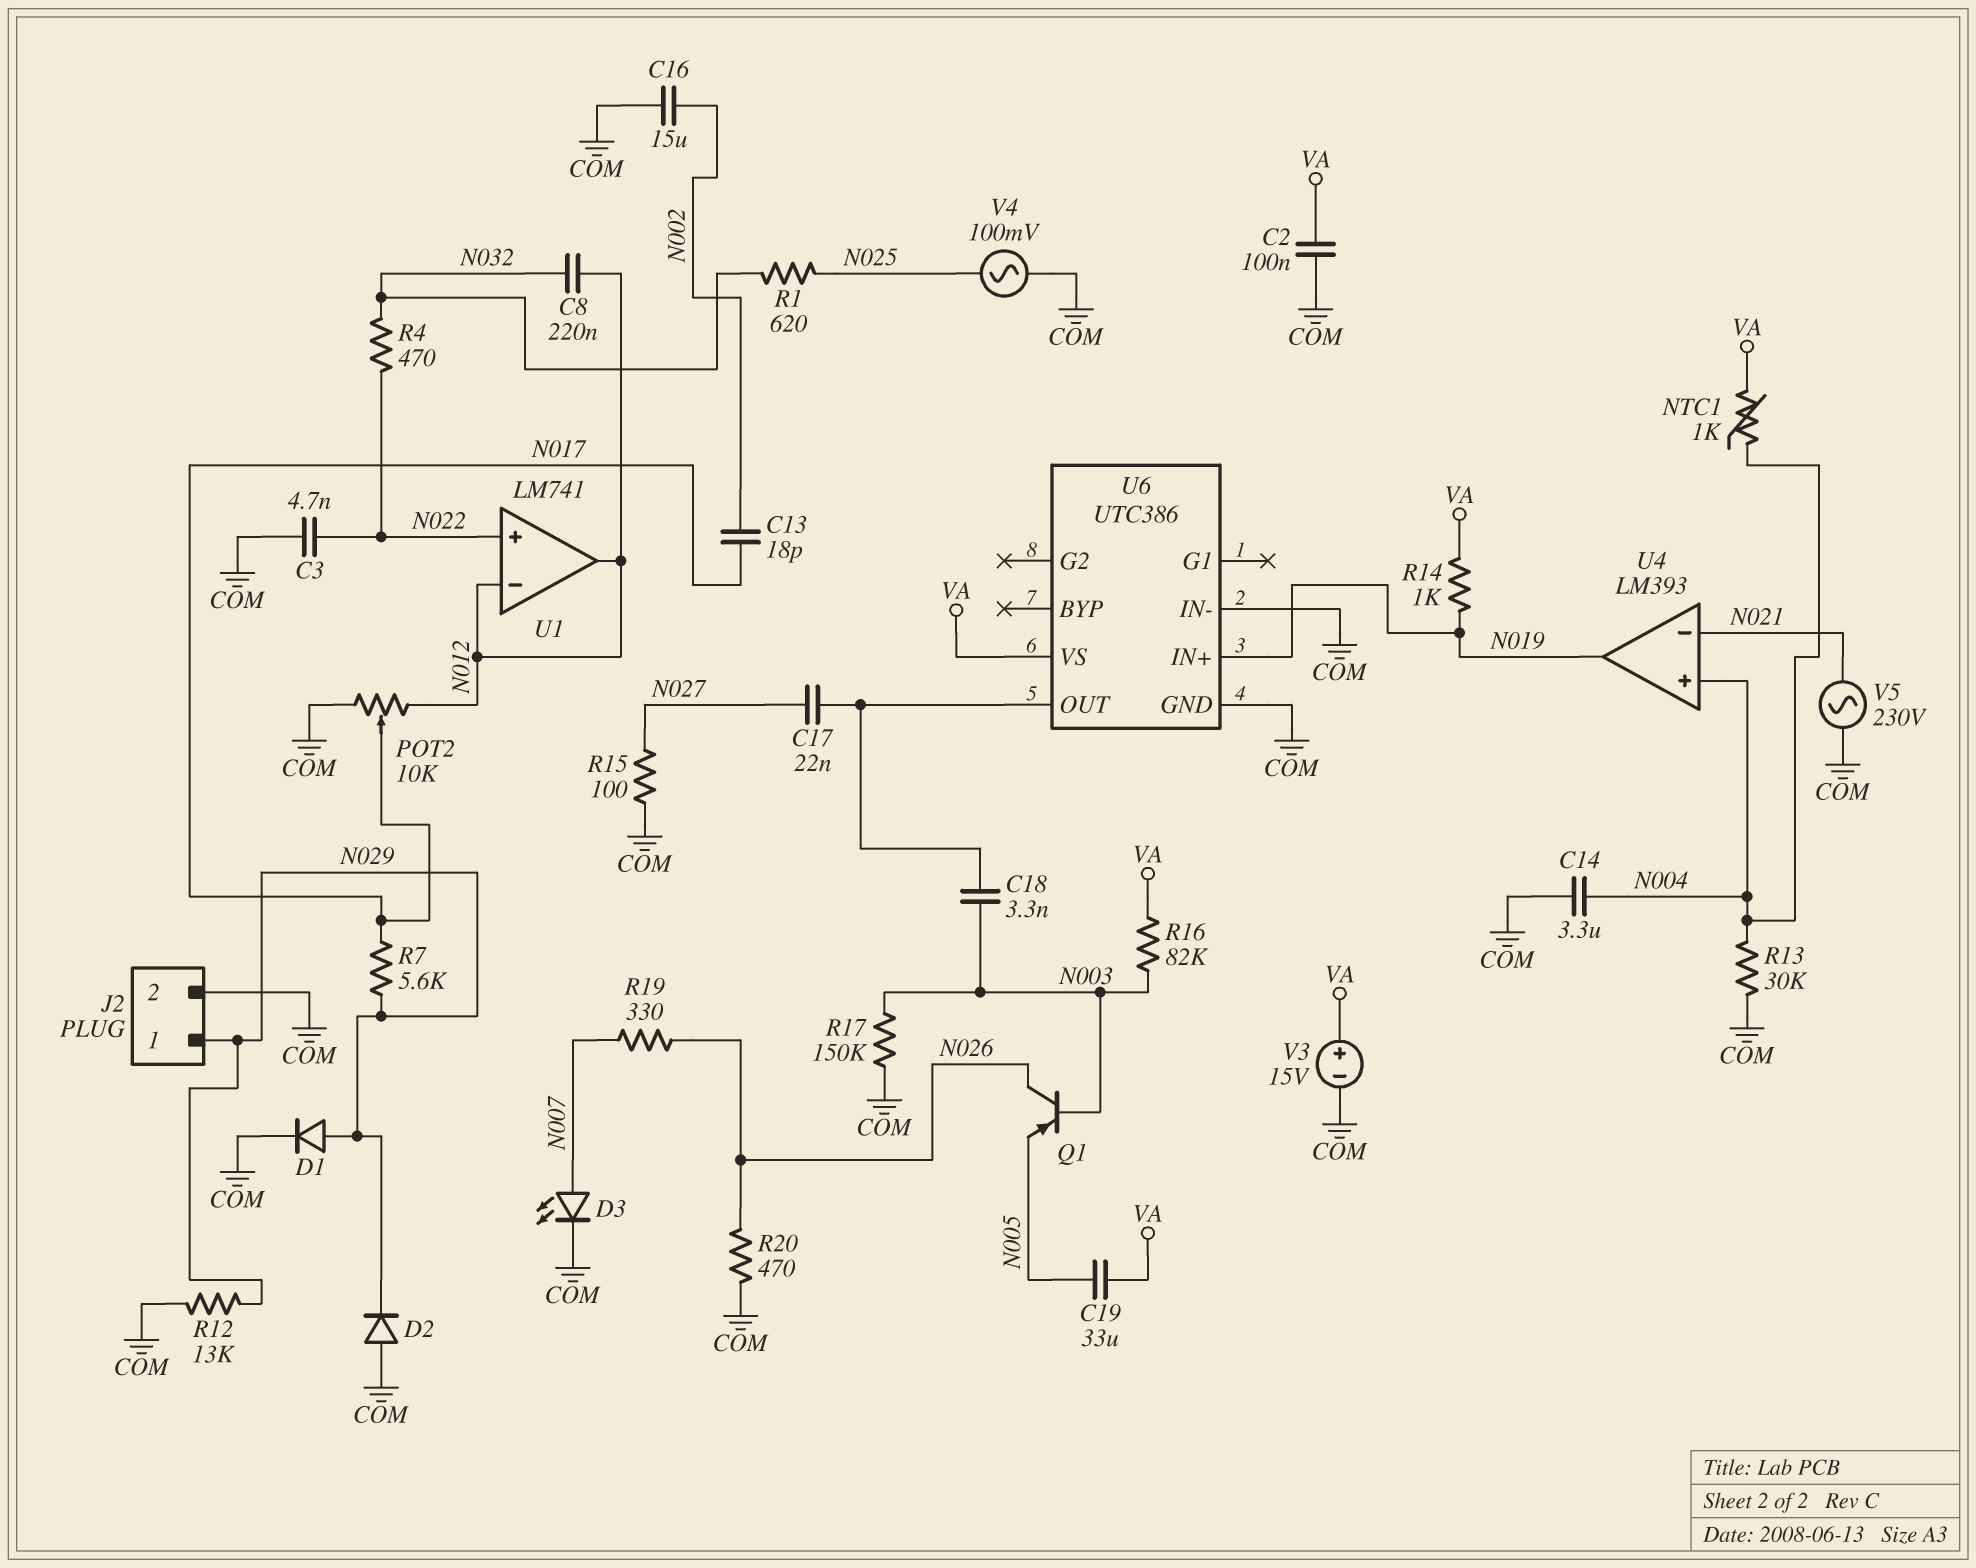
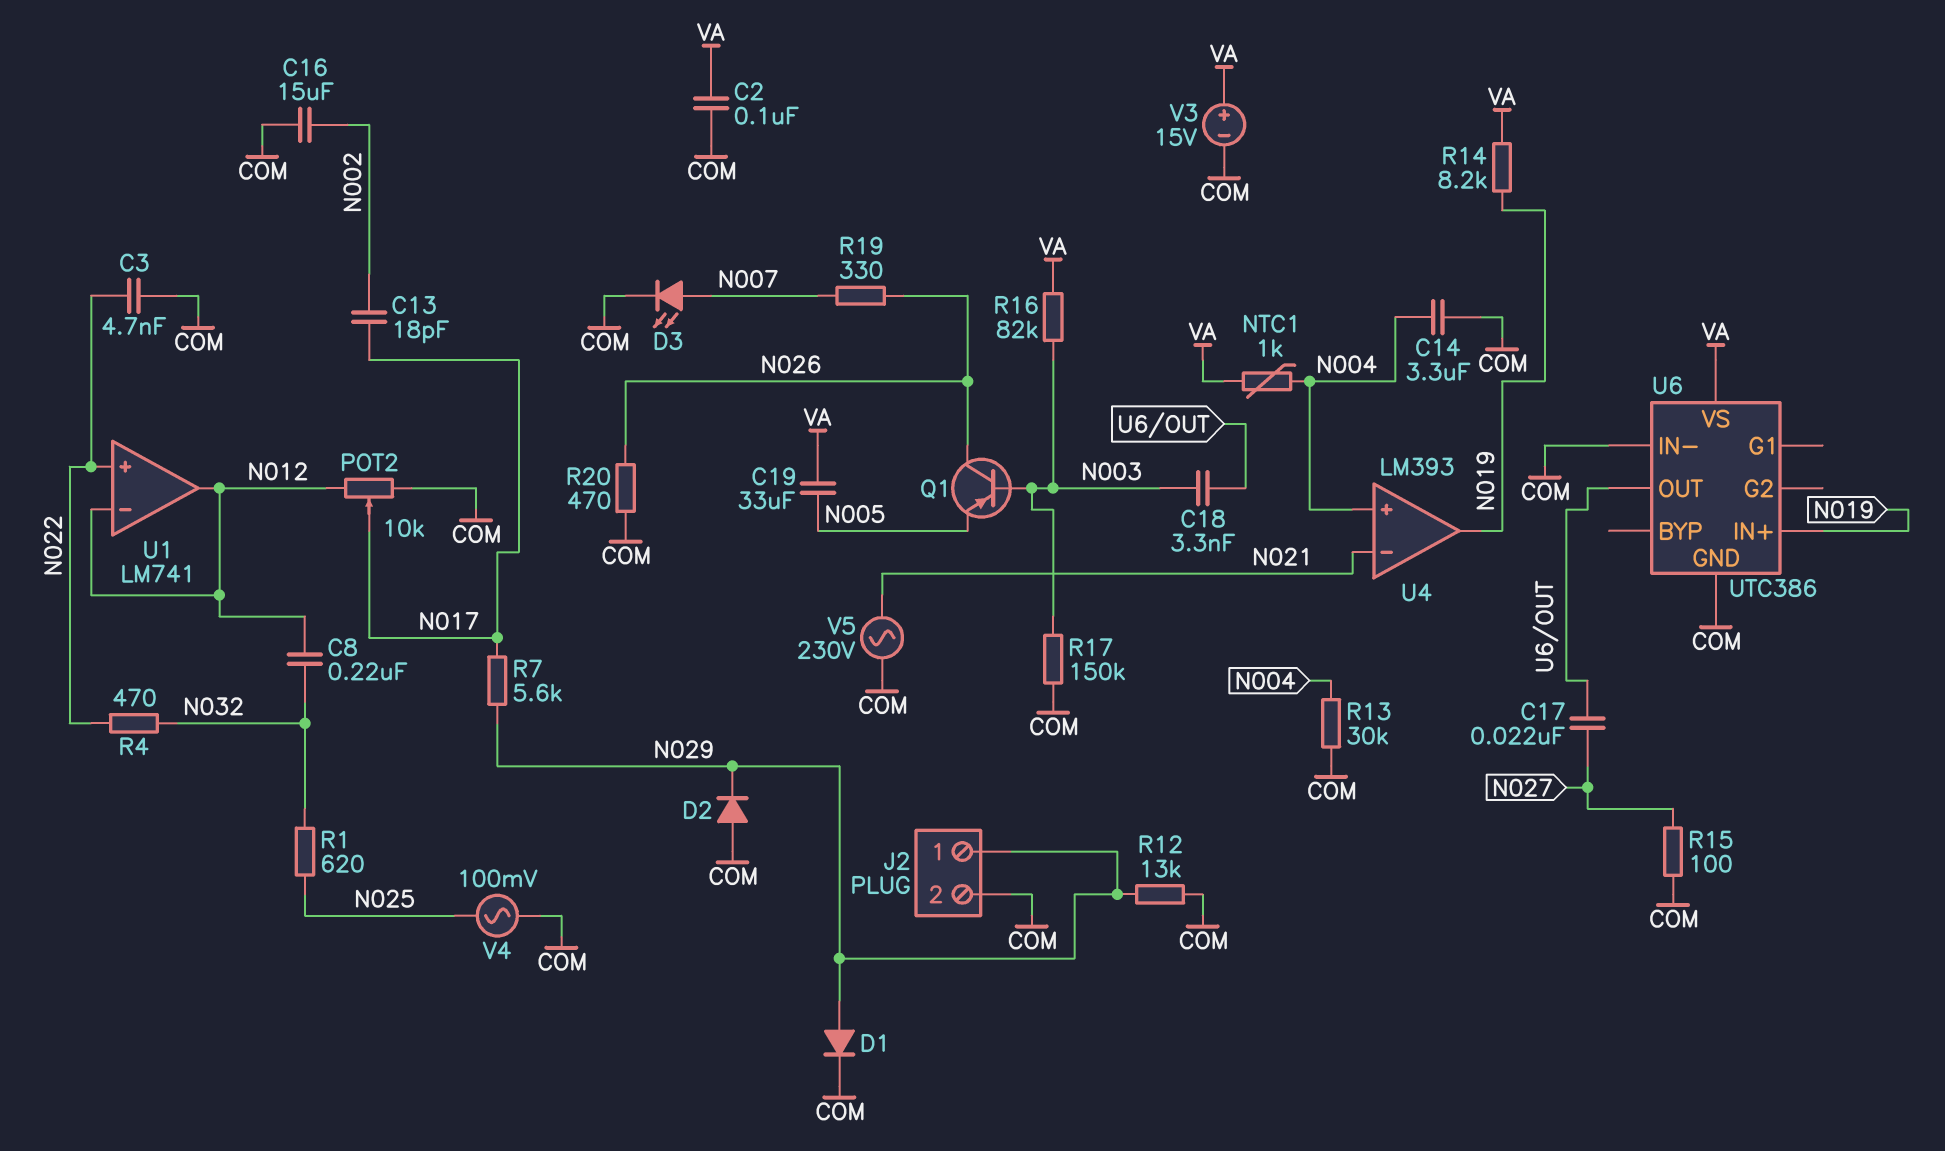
R14: 1k (N019, VA) -> 8.2k (N019, VA)

